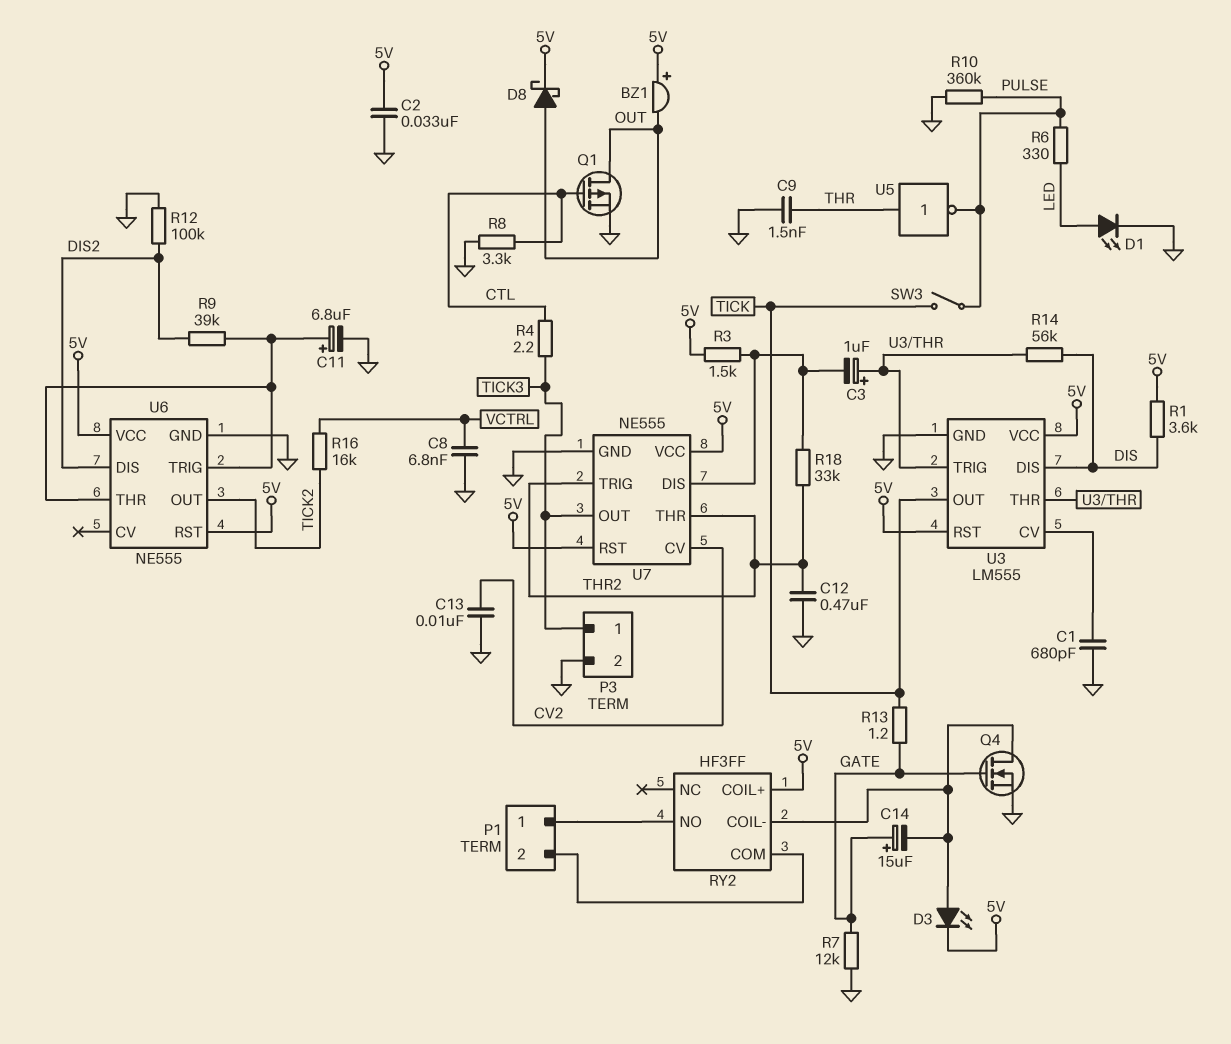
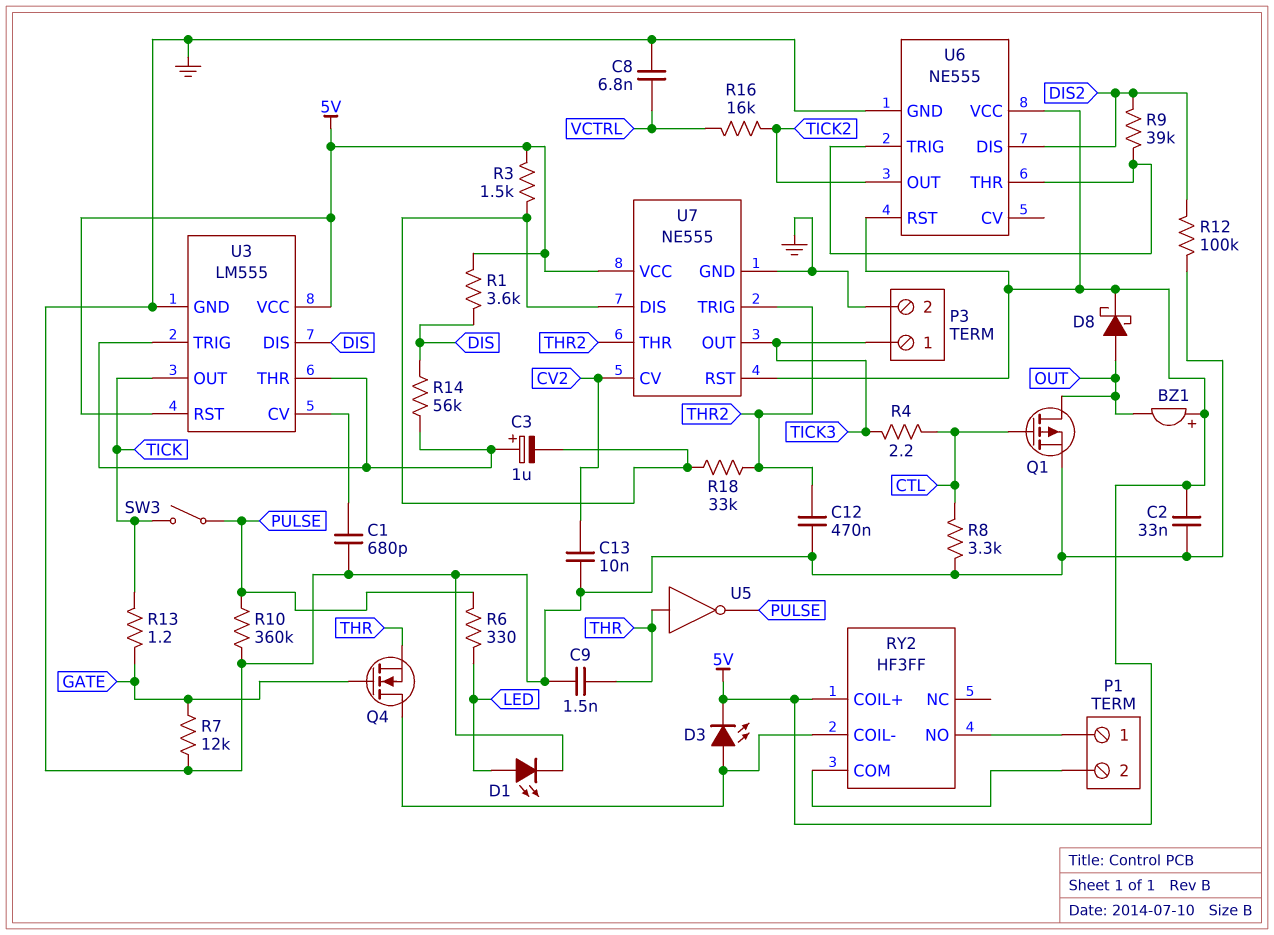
C11: 6.8uF (plus U6/THR, minus GND) -> none
C14: 15uF (plus GATE, minus RY2/COIL-) -> none
Q4: NMOS (G GATE, D RY2/COIL-, S GND) -> NMOS (G GATE, D RY2/COIL-, S THR)

